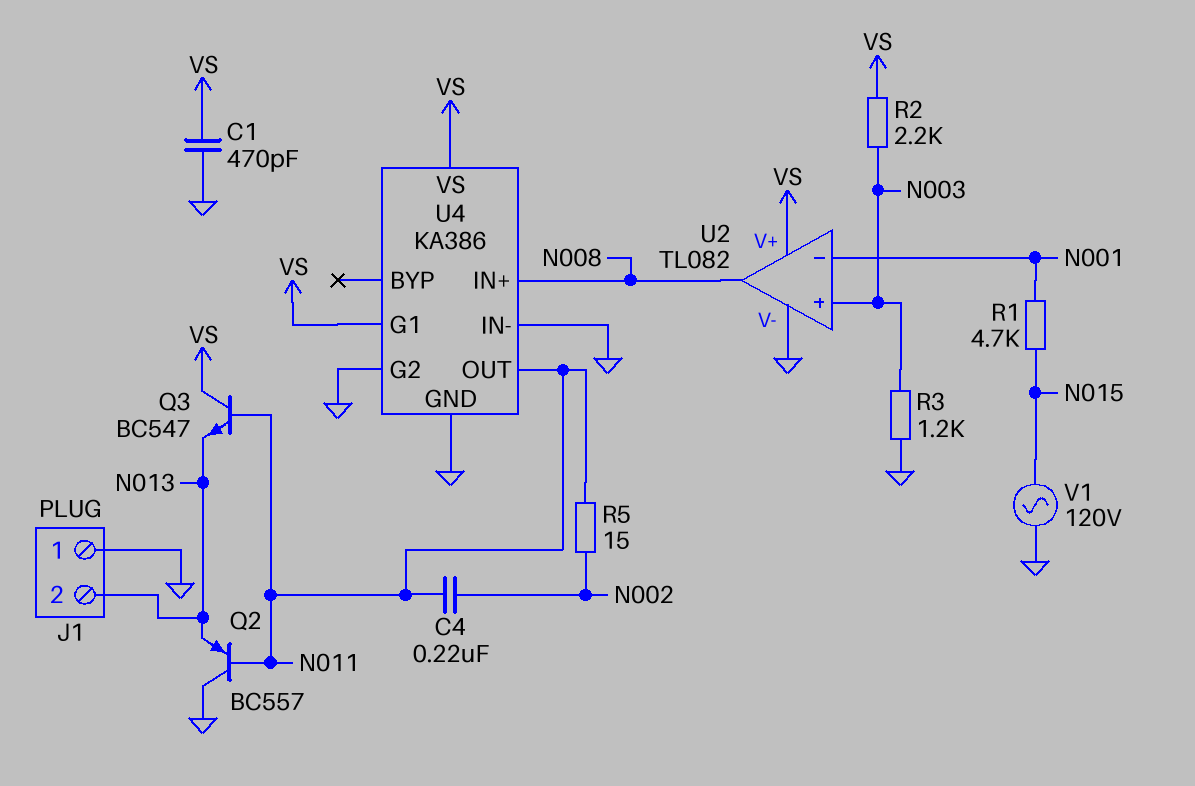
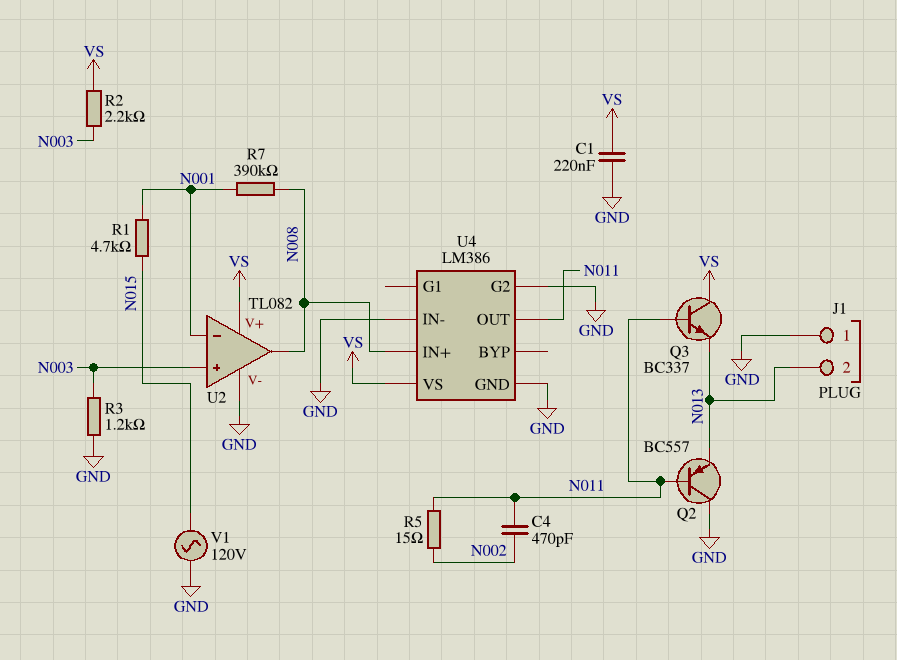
C1: 470pF (GND, VS) -> 220nF (GND, VS)
C4: 220nF (N002, N011) -> 470pF (N002, N011)
Q3: NPN BC547 (B N011, C VS, E N013) -> NPN BC337 (B N011, C VS, E N013)
R7: none -> 390k (N001, N008)
U4: KA386 -> LM386
U4 pin G1: VS -> none

